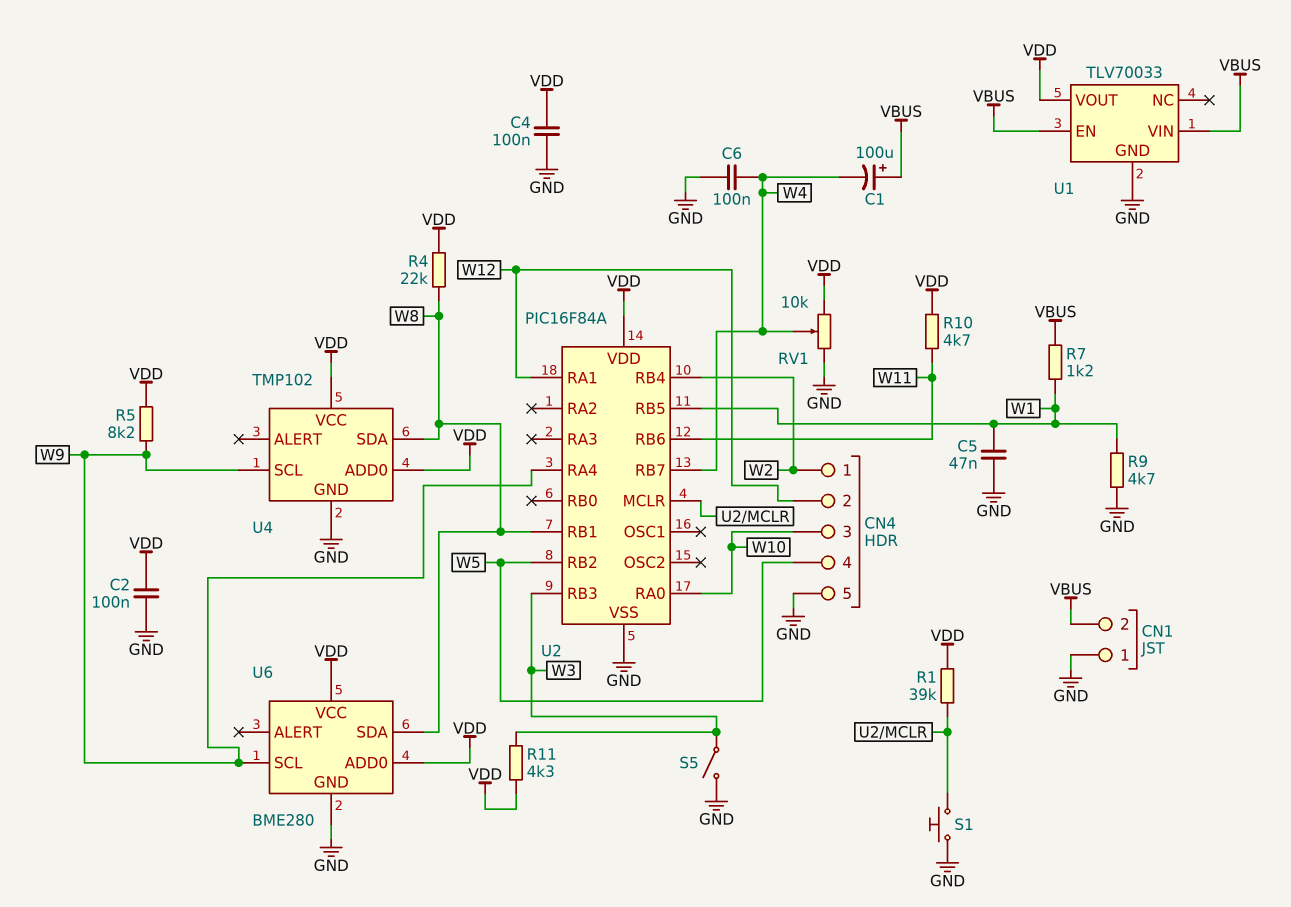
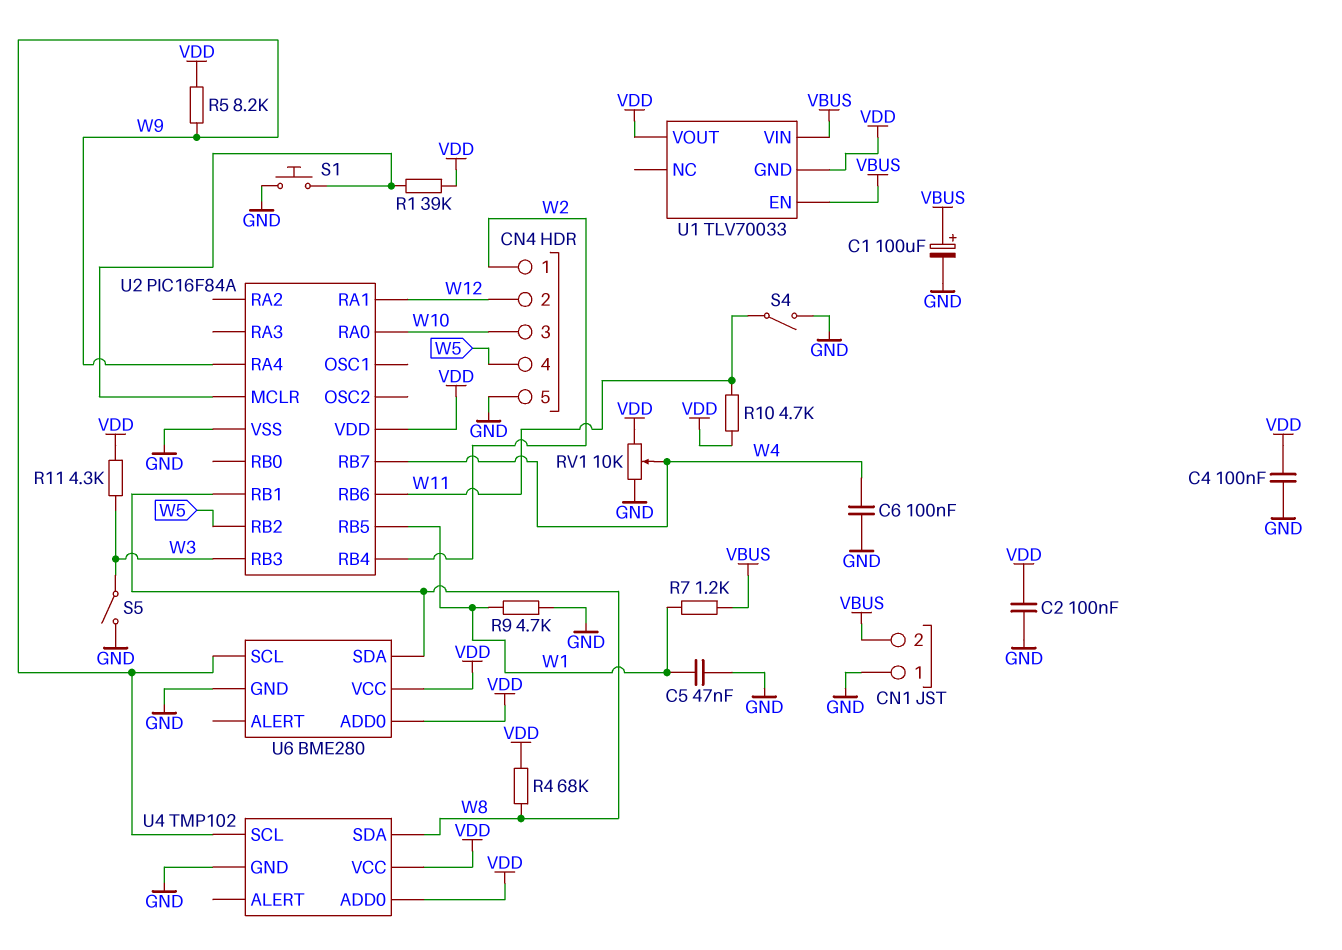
C1: 100uF (plus VBUS, minus W4) -> 100uF (plus VBUS, minus GND)
R4: 22k (VDD, W8) -> 68k (VDD, W8)
S4: none -> switch (GND, W11)
U1 pin GND: GND -> VDD

